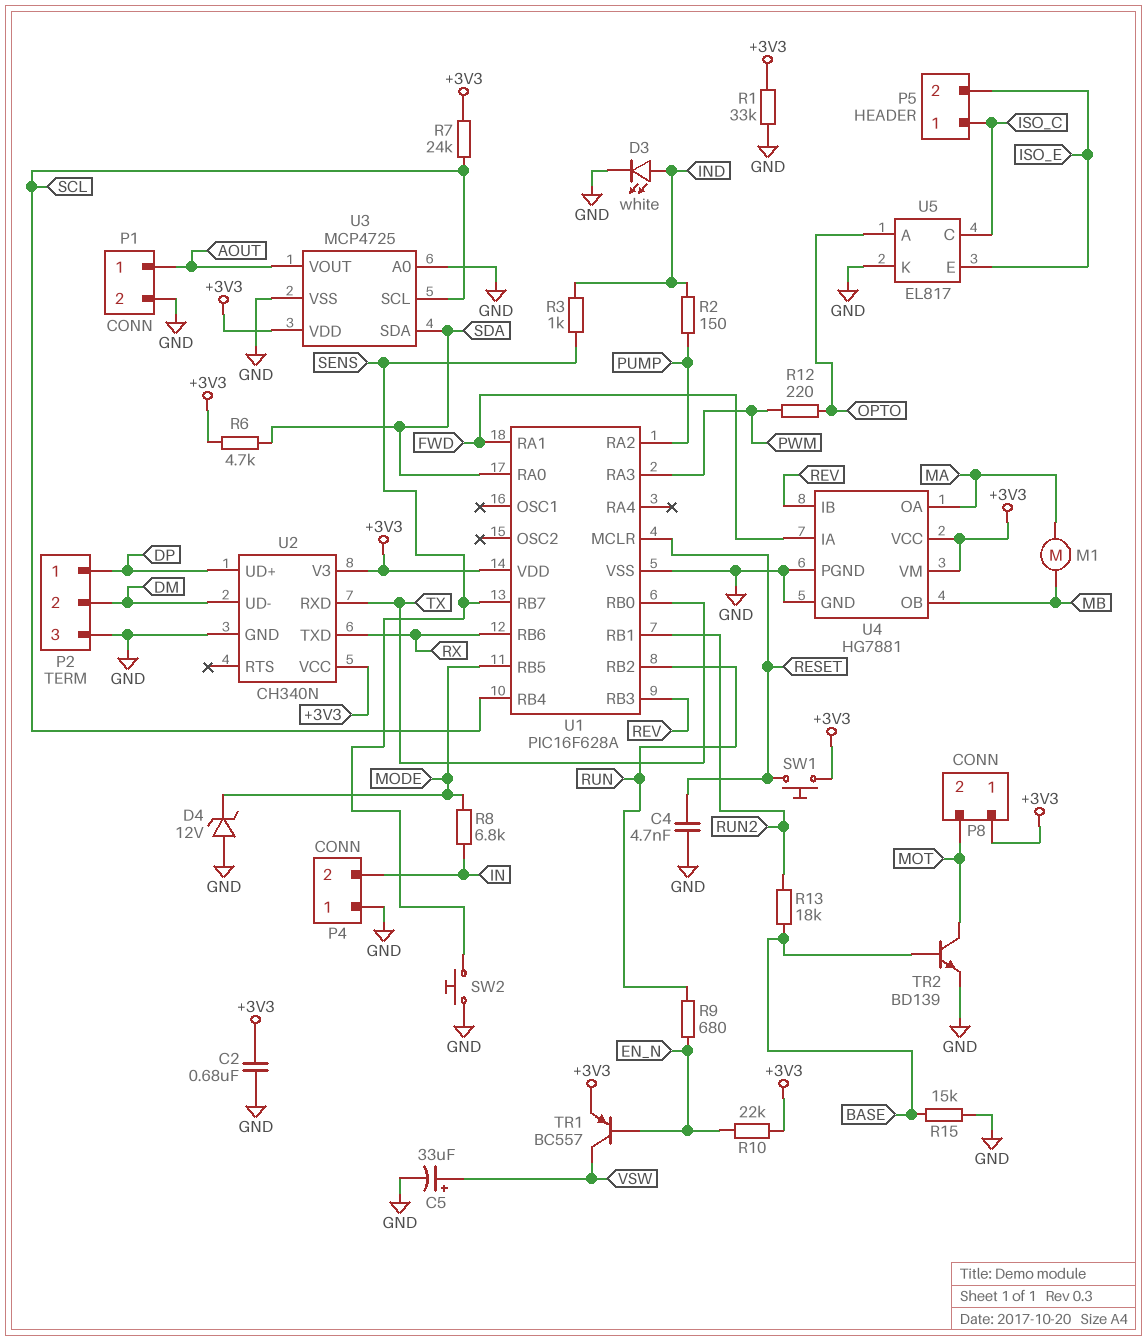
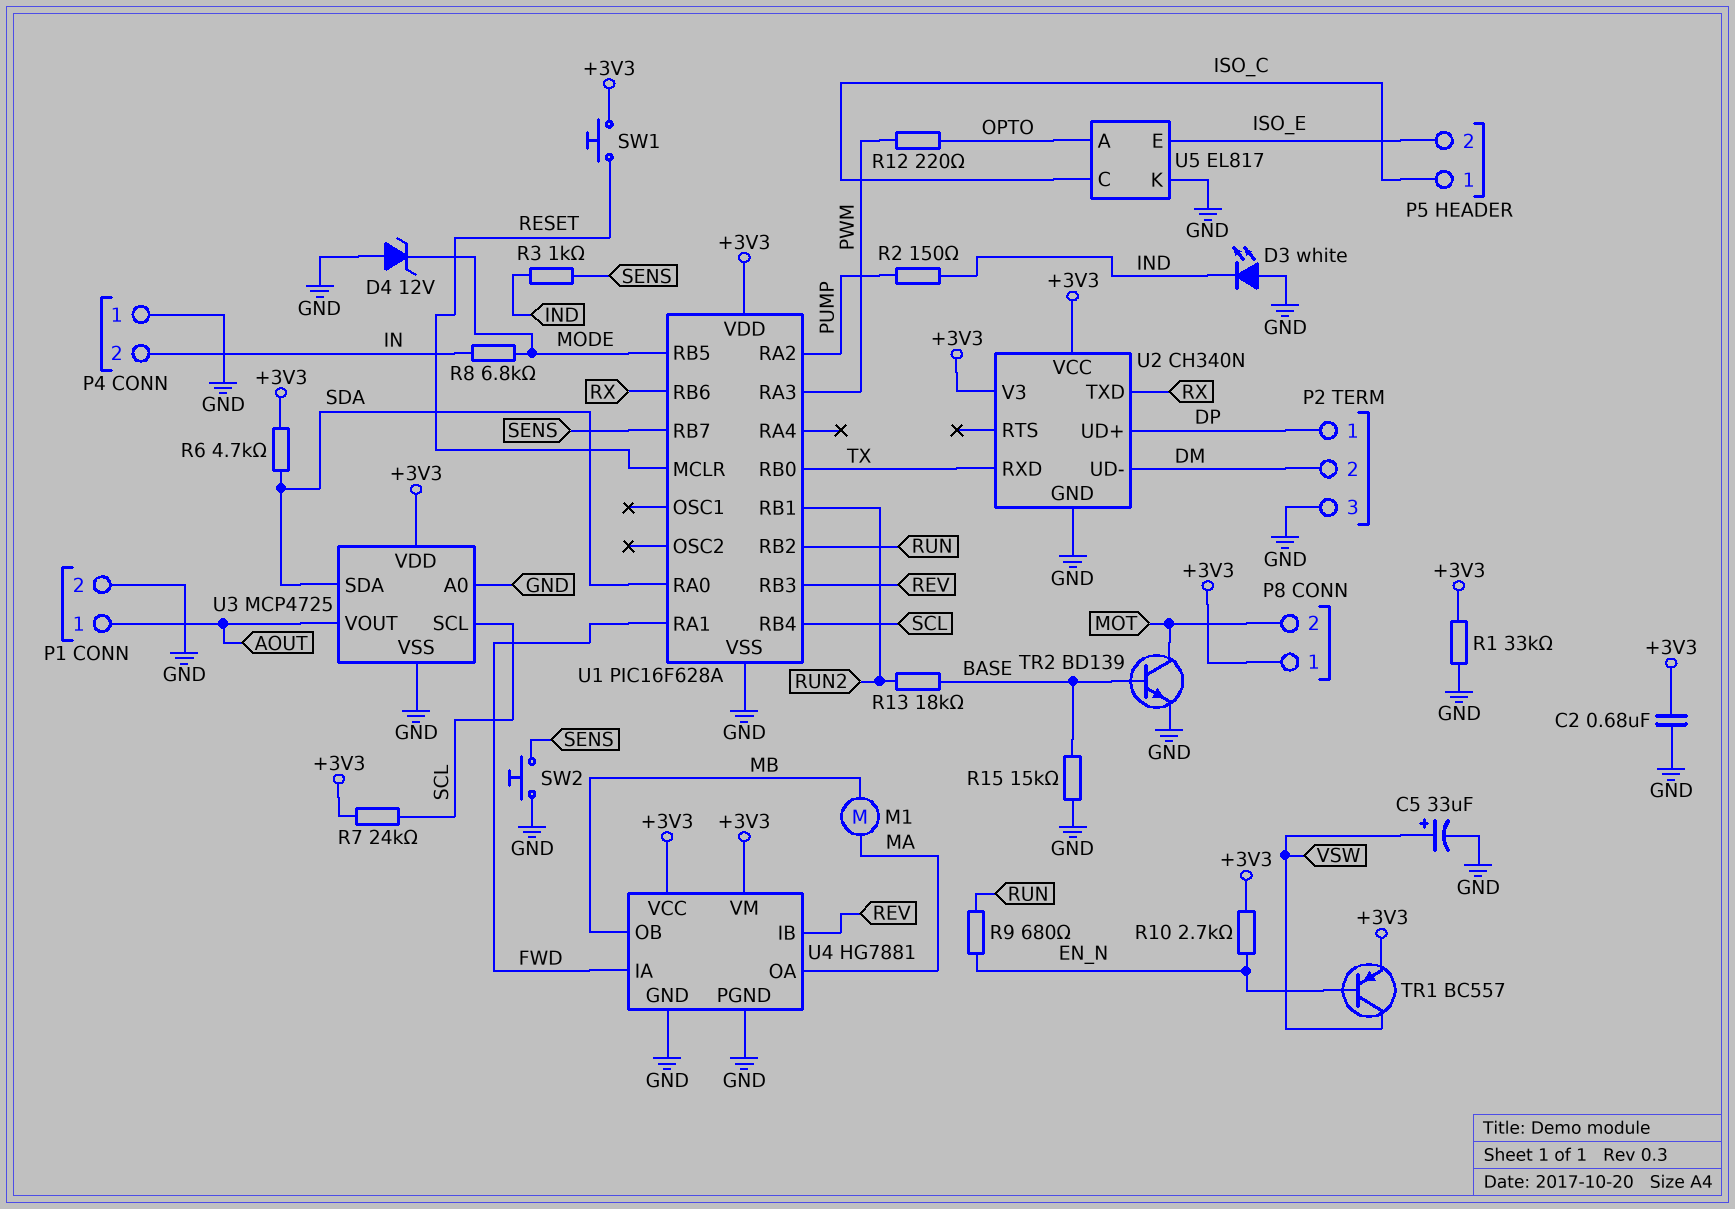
C4: 4.7nF (GND, RESET) -> none
D3: LED white (A IND, K GND) -> LED white (A GND, K IND)
R10: 22k (+3V3, EN_N) -> 2.7k (+3V3, EN_N)

